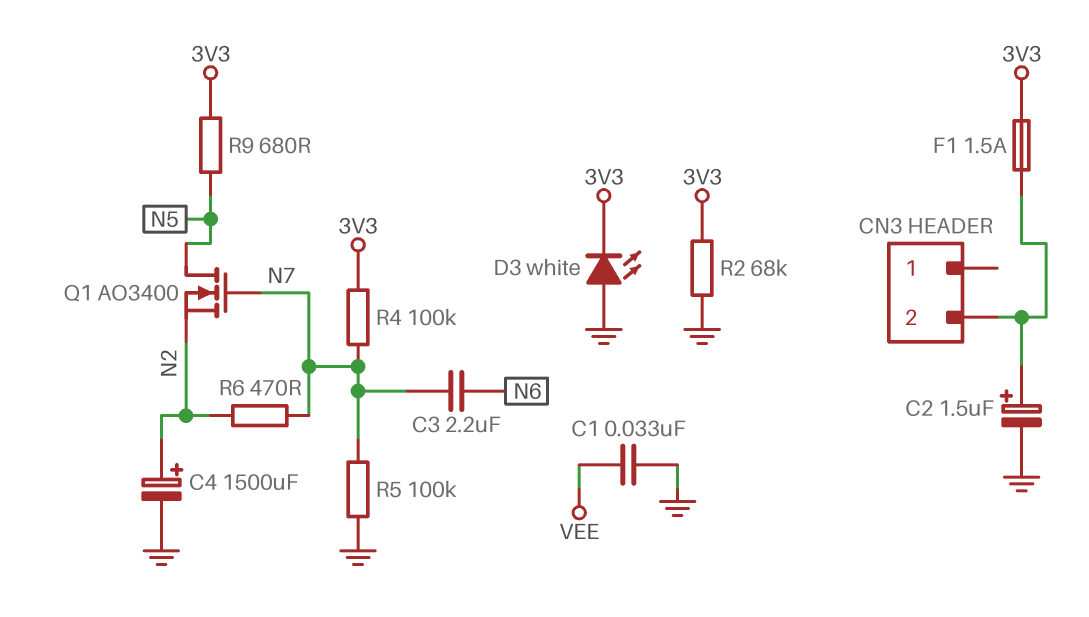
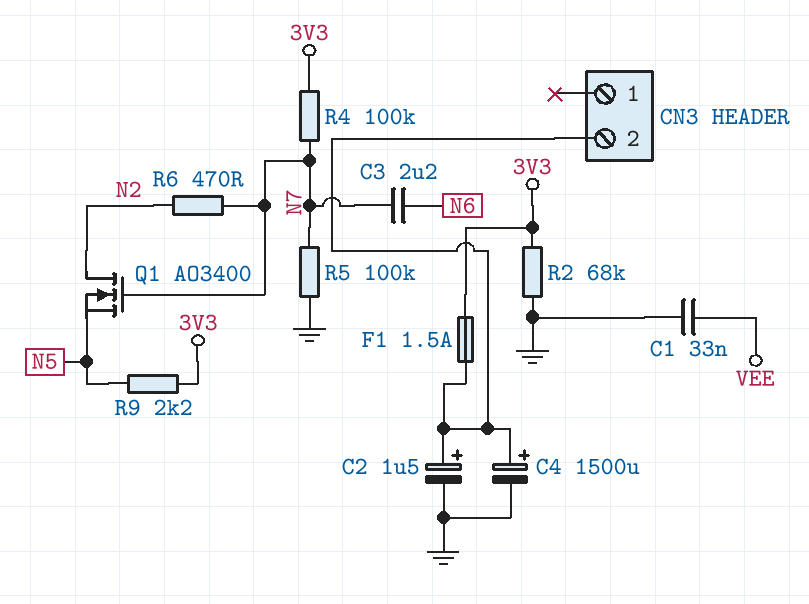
C4: 1500uF (plus N2, minus GND) -> 1500uF (plus CN3/2, minus GND)
D3: LED white (A GND, K 3V3) -> none
Q1: NMOS AO3400 (G N7, D N5, S N2) -> NMOS AO3400 (G N7, D N2, S N5)
R9: 680 (3V3, N5) -> 2.2k (3V3, N5)

